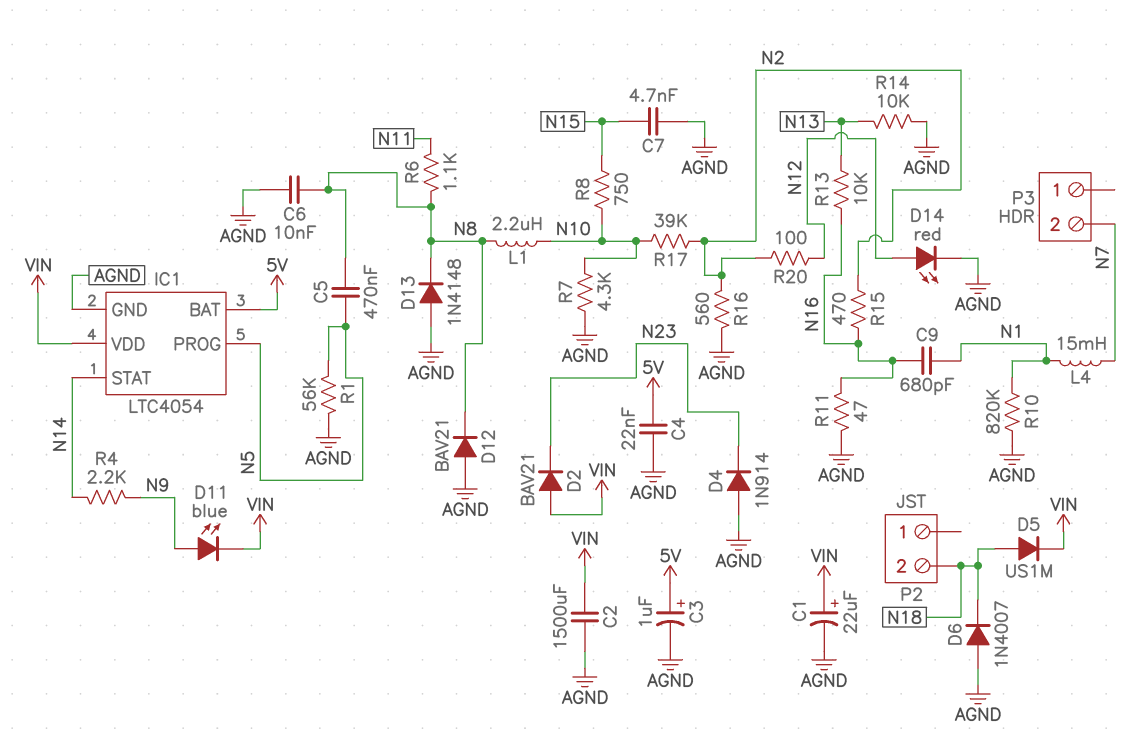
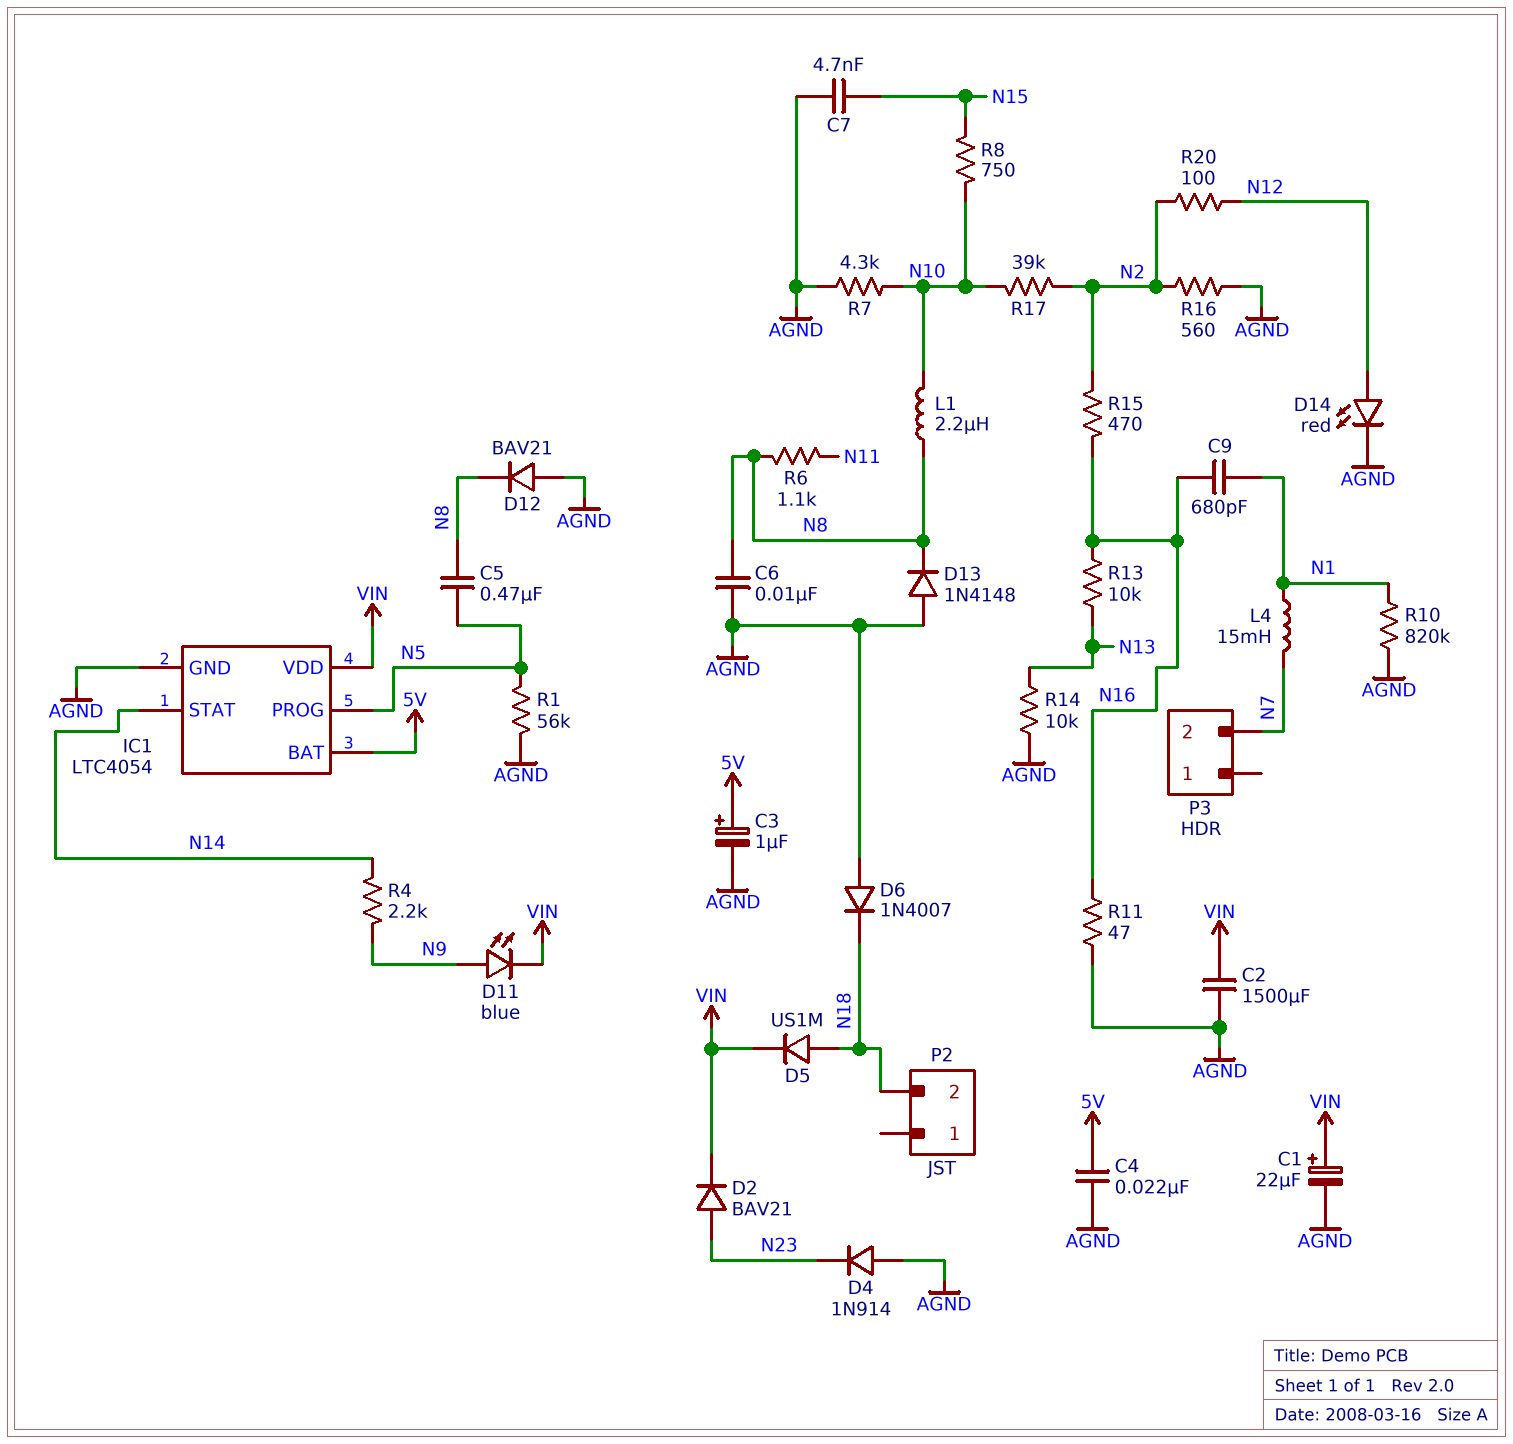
D2: diode BAV21 (A VIN, K N23) -> diode BAV21 (A N23, K VIN)

